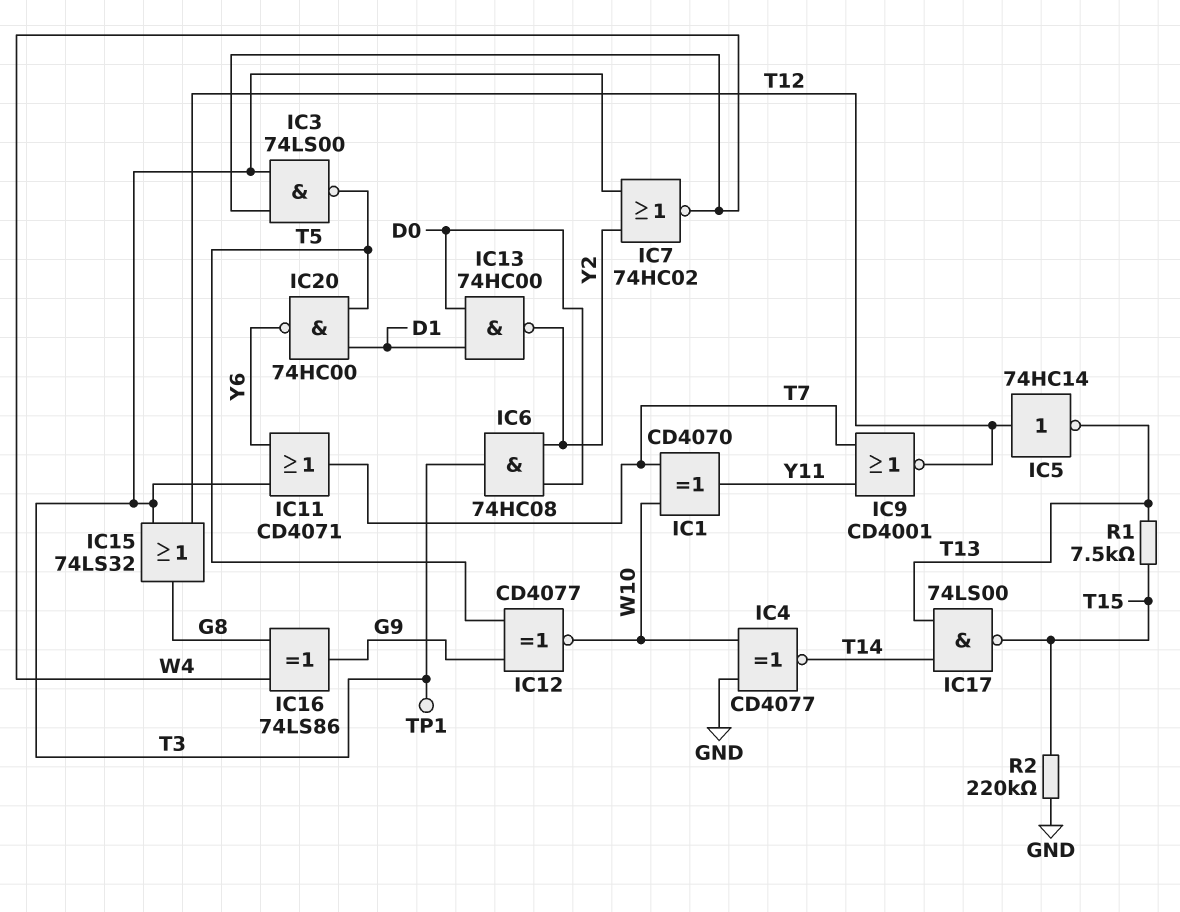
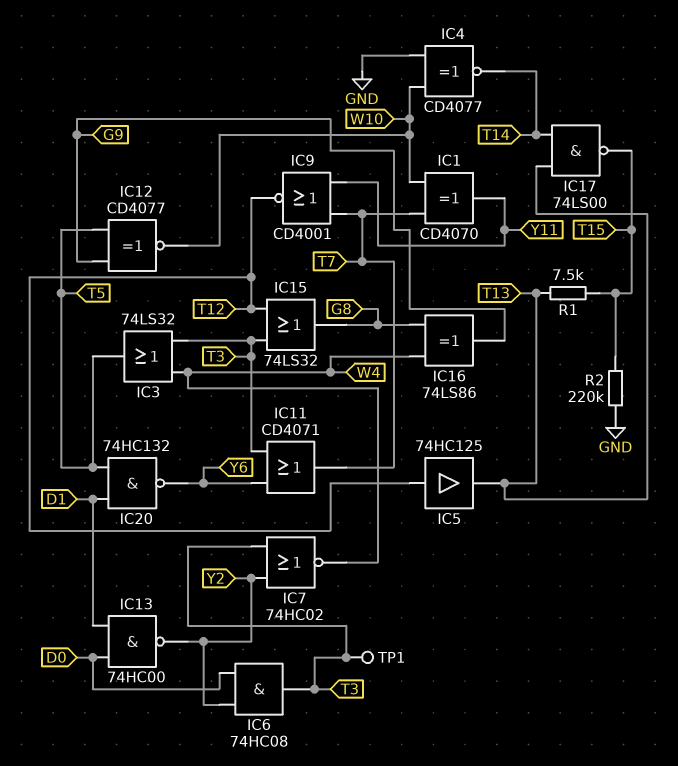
IC3: NAND 74LS00 (in T3, in W4, out T5) -> OR 74LS32 (in T3, in W4, out T5)
IC5: NOT 74HC14 (in T12, out T13) -> buffer 74HC125 (in T12, out T13)
IC20: NAND 74HC00 (in D1, in T5, out Y6) -> NAND 74HC132 (in D1, in T5, out Y6)

